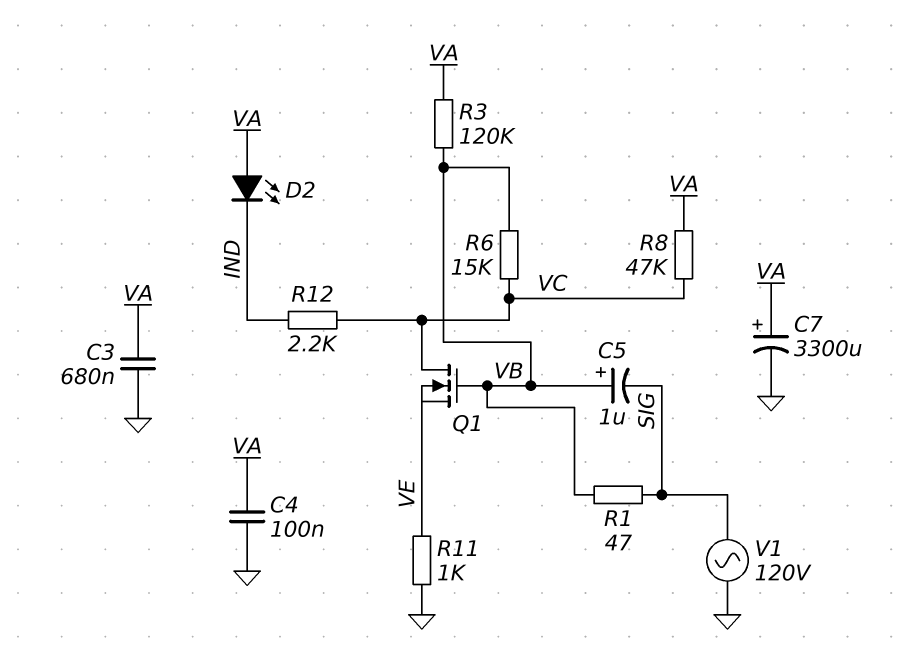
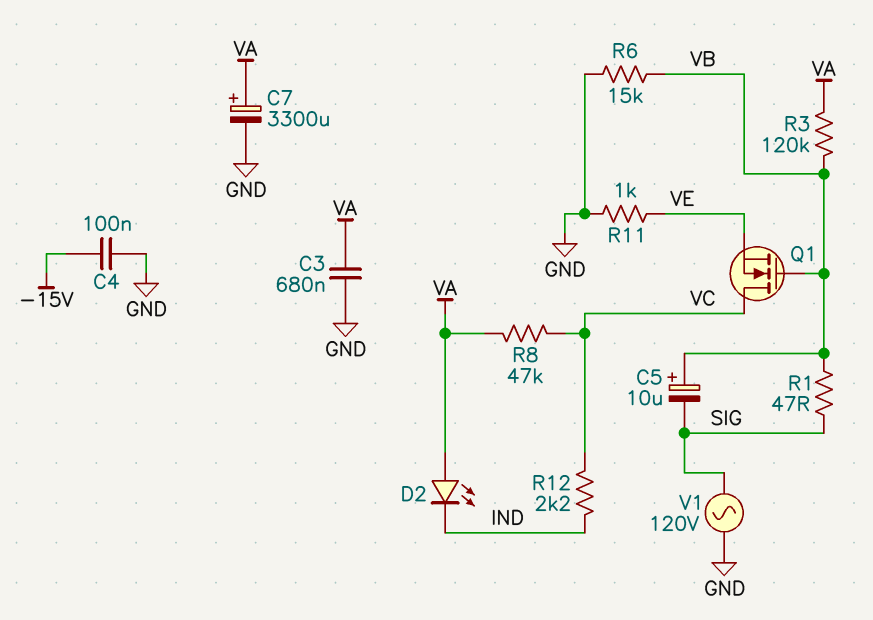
C4: 100nF (GND, VA) -> 100nF (-15V, GND)
C5: 1uF (plus VB, minus SIG) -> 10uF (plus VB, minus SIG)
R6: 15k (VB, VC) -> 15k (GND, VB)

